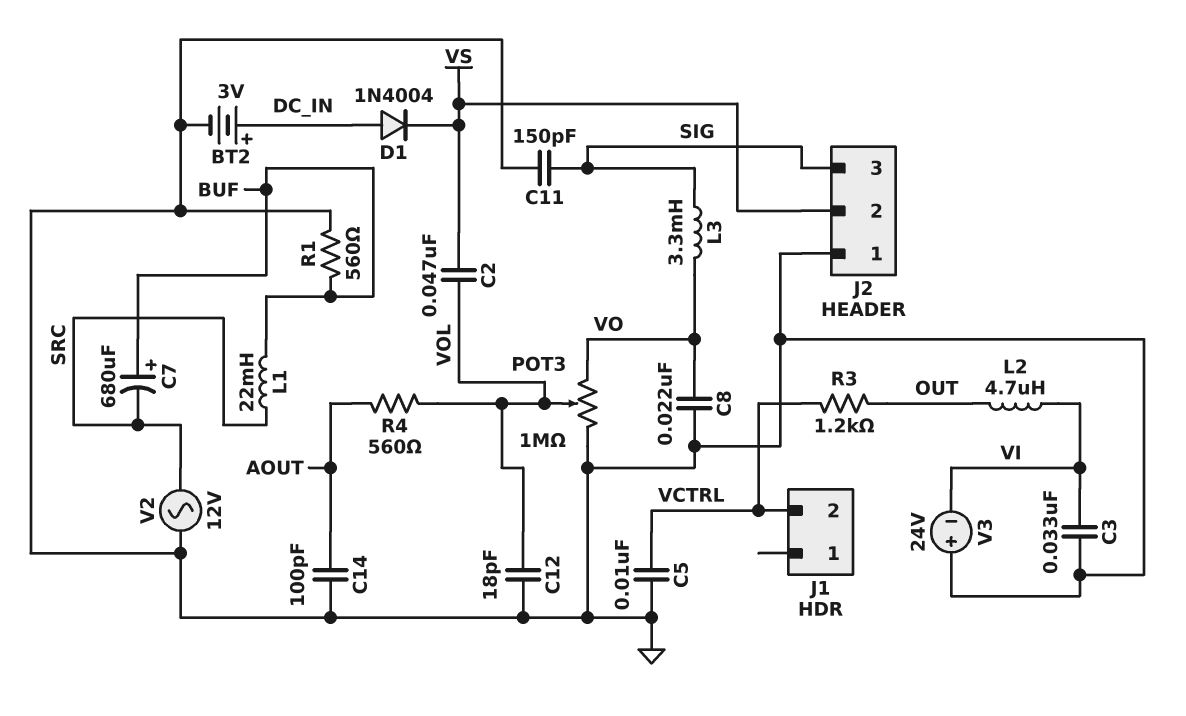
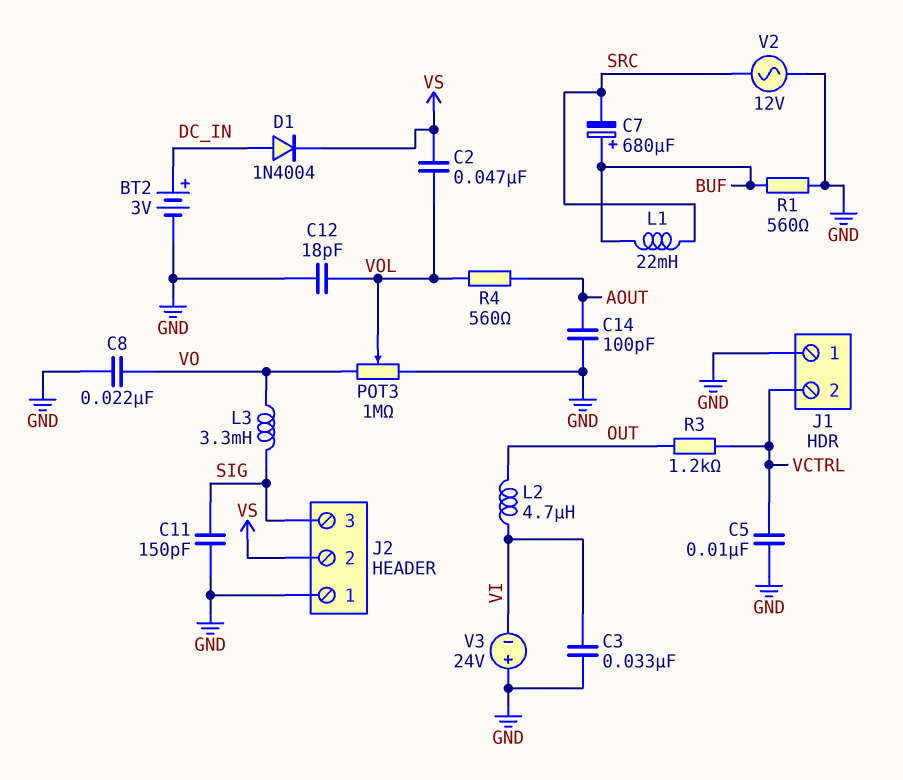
J1 pin 1: none -> GND

